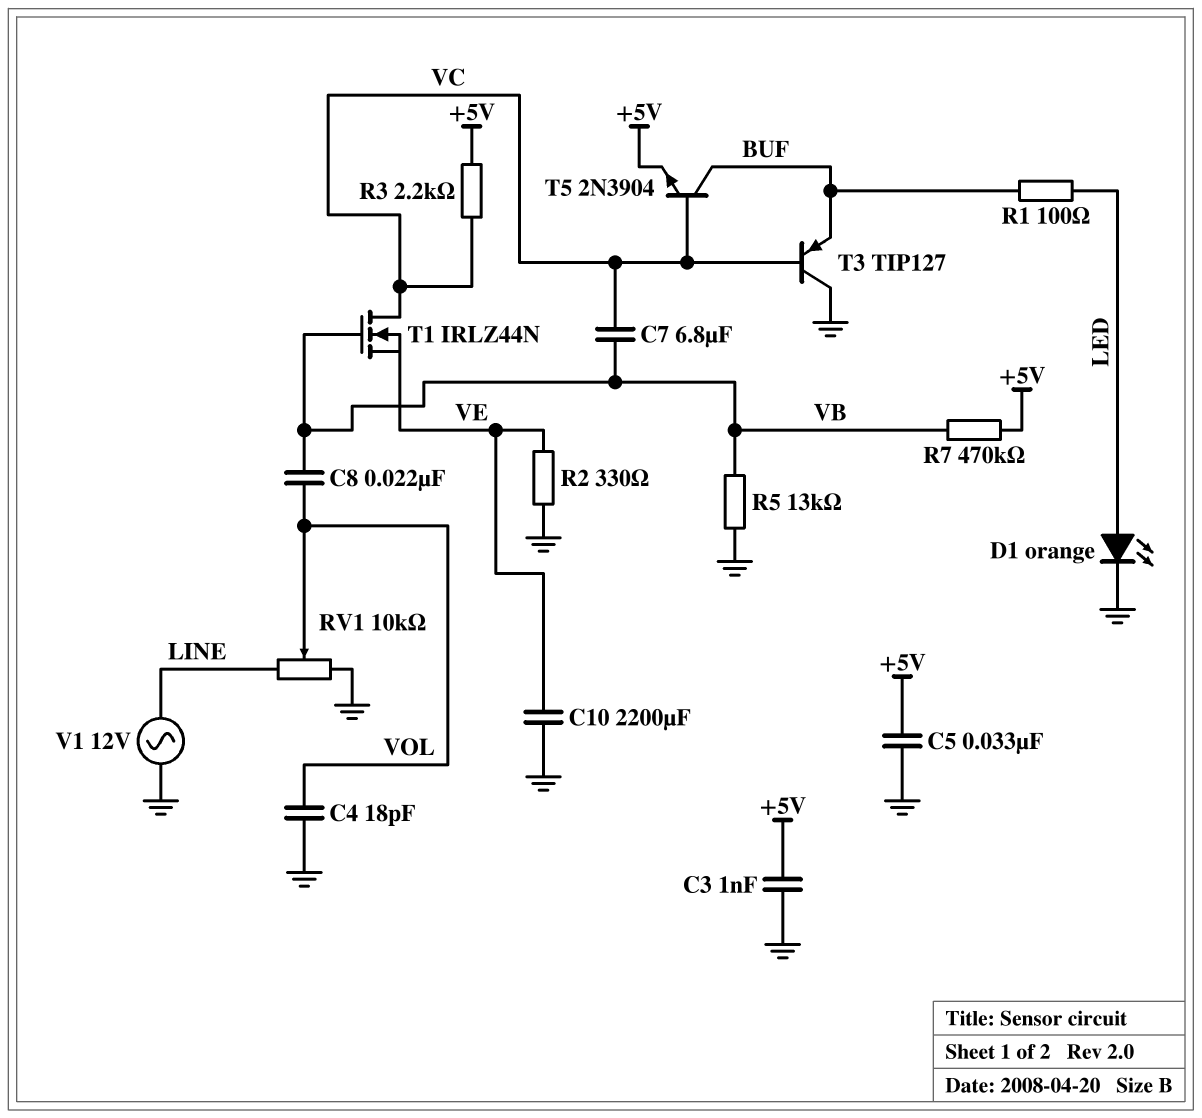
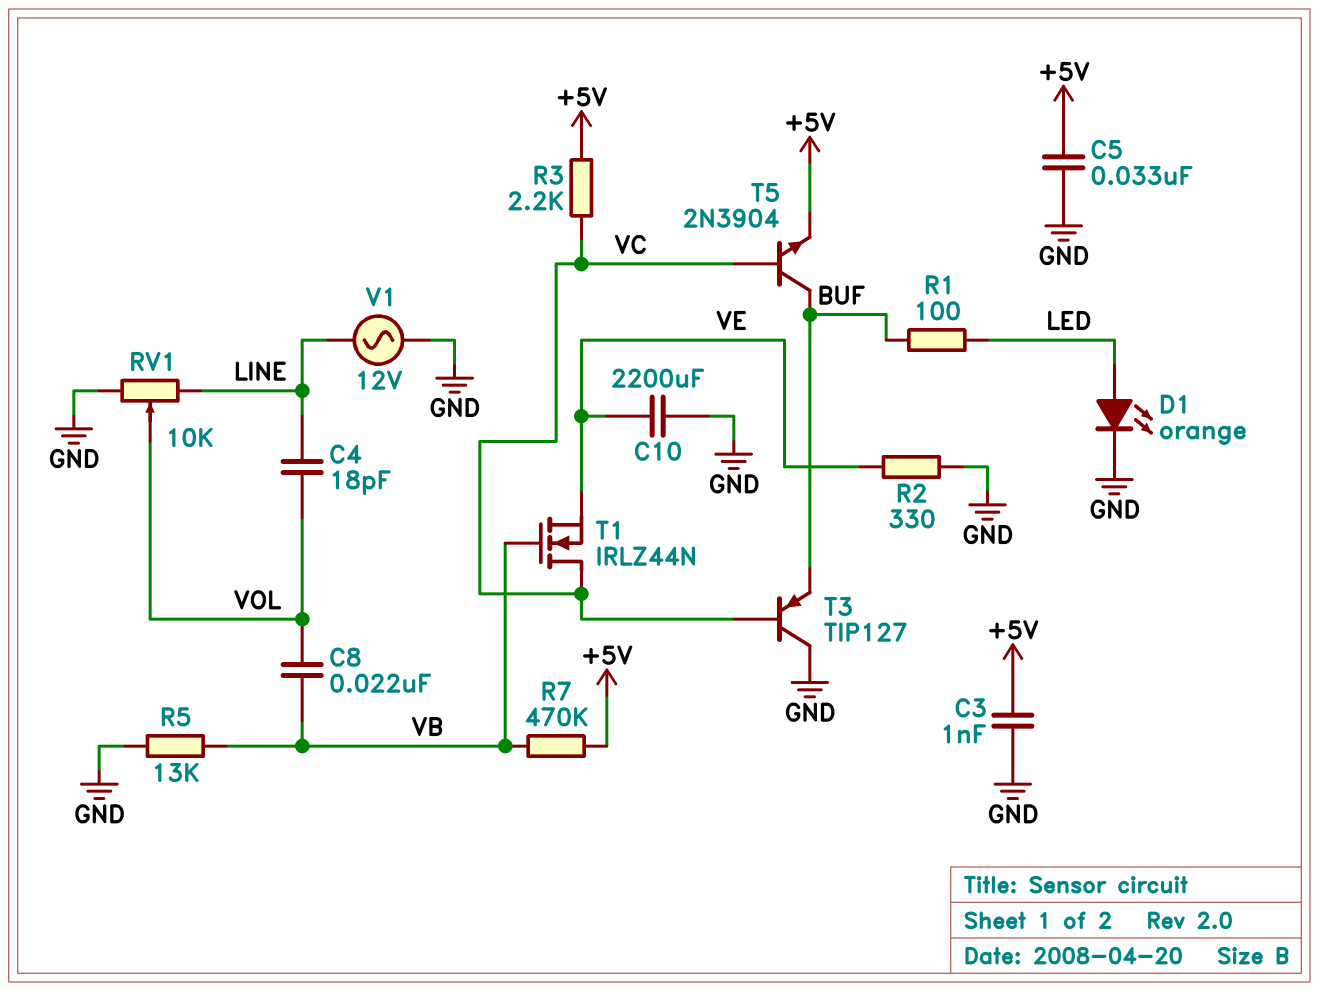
C4: 18pF (GND, VOL) -> 18pF (LINE, VOL)
C7: 6.8uF (VB, VC) -> none

